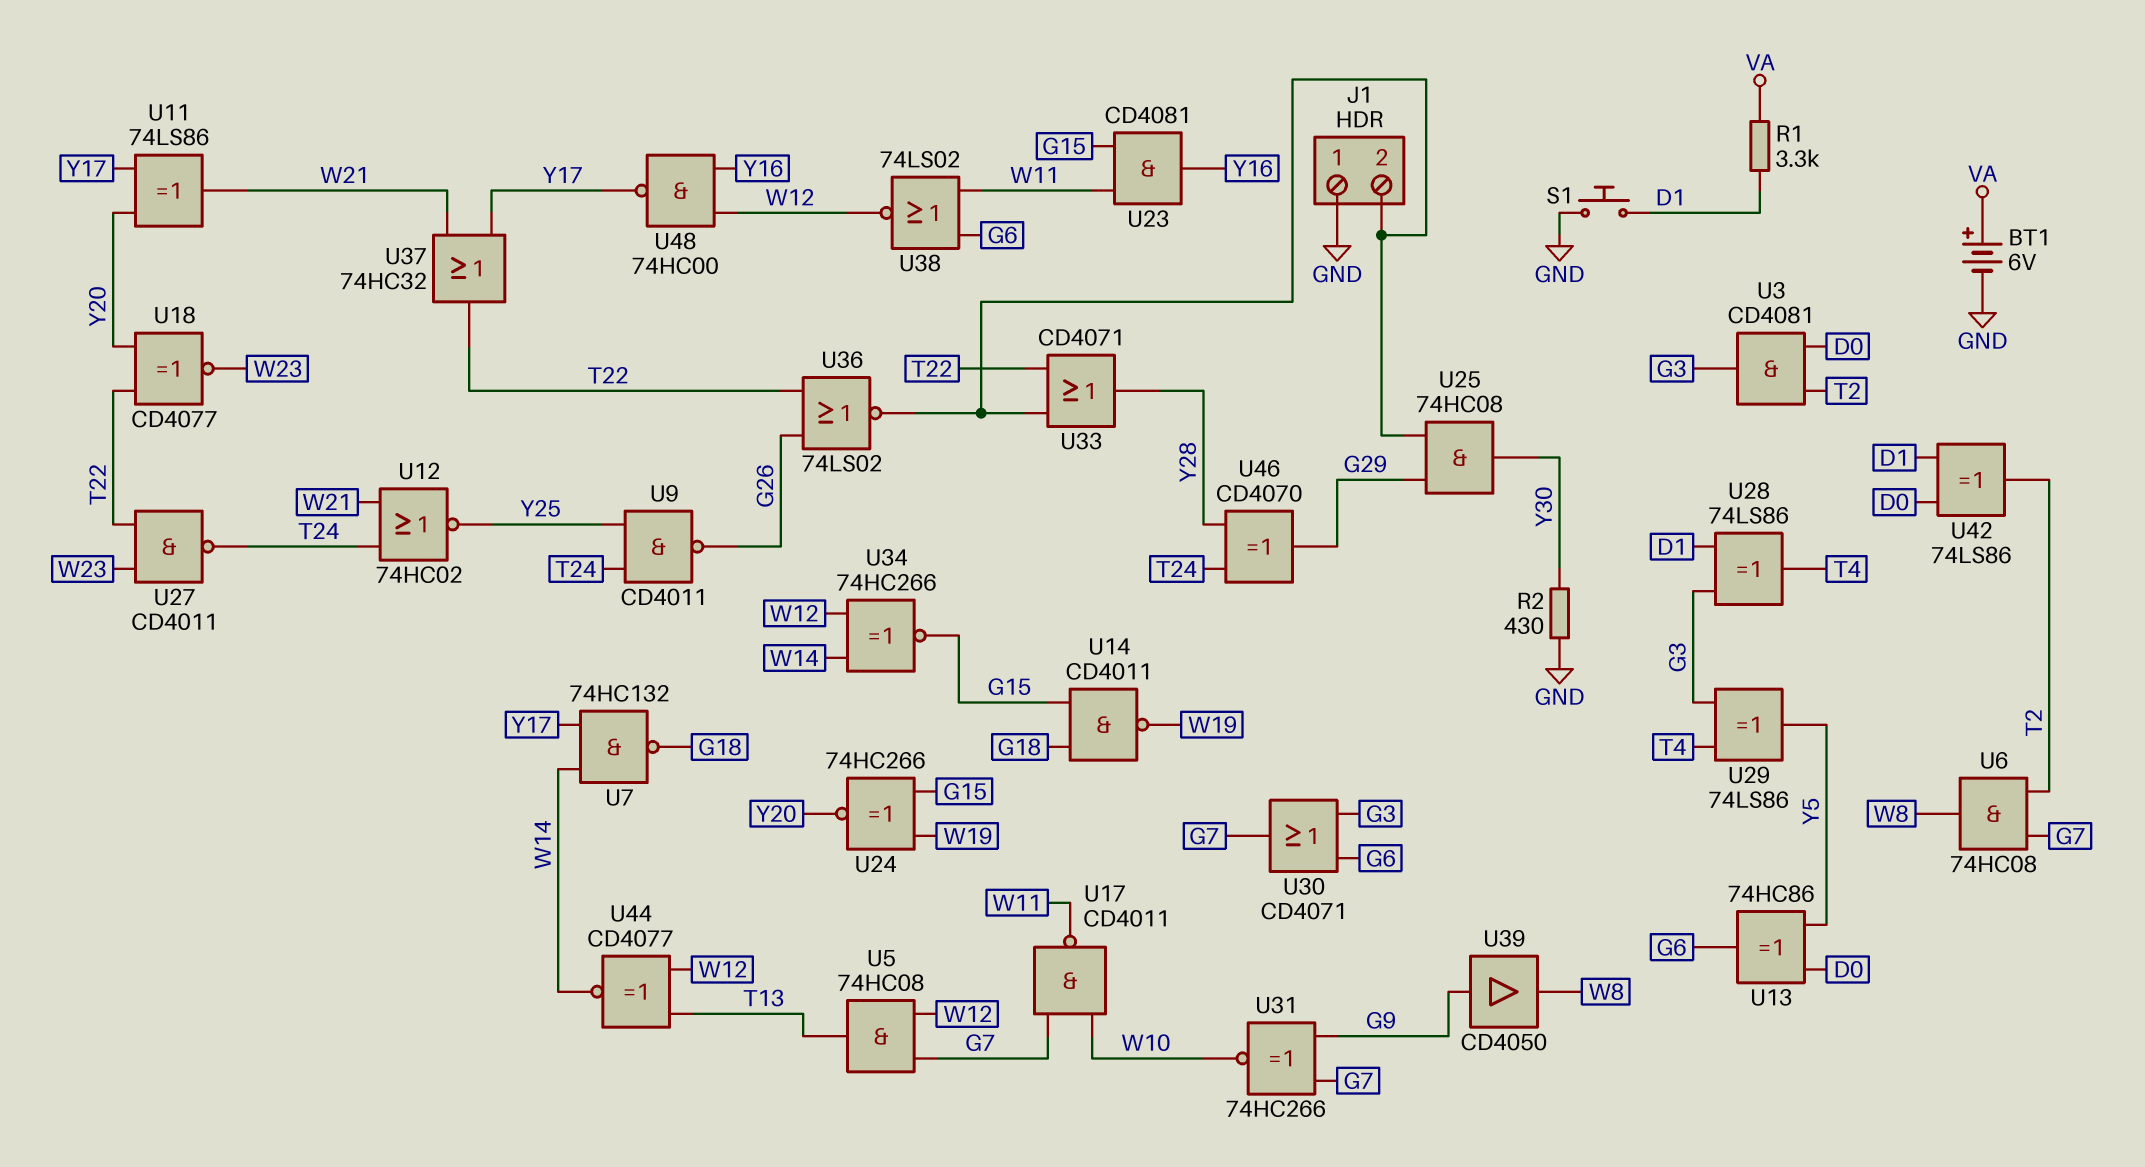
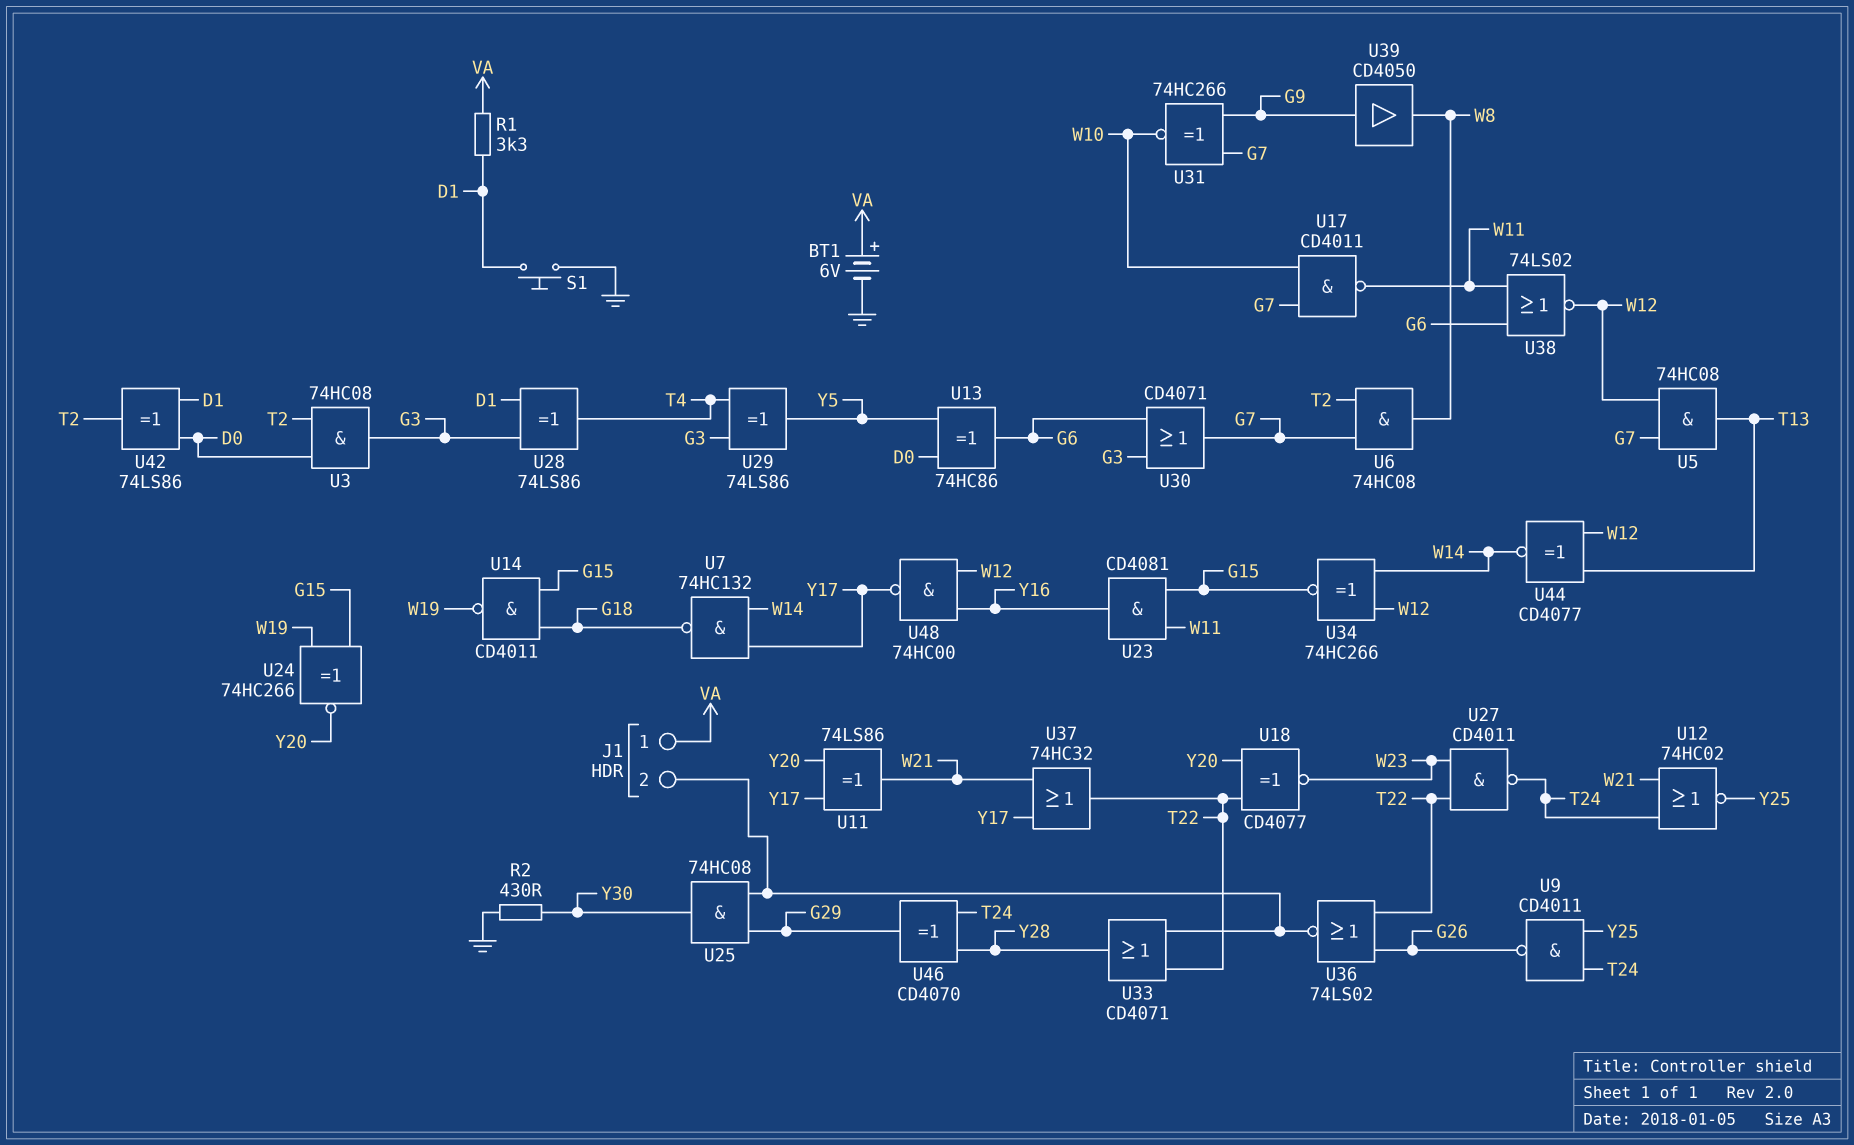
J1 pin 1: GND -> VA
U3: AND CD4081 (in D0, in T2, out G3) -> AND 74HC08 (in D0, in T2, out G3)

